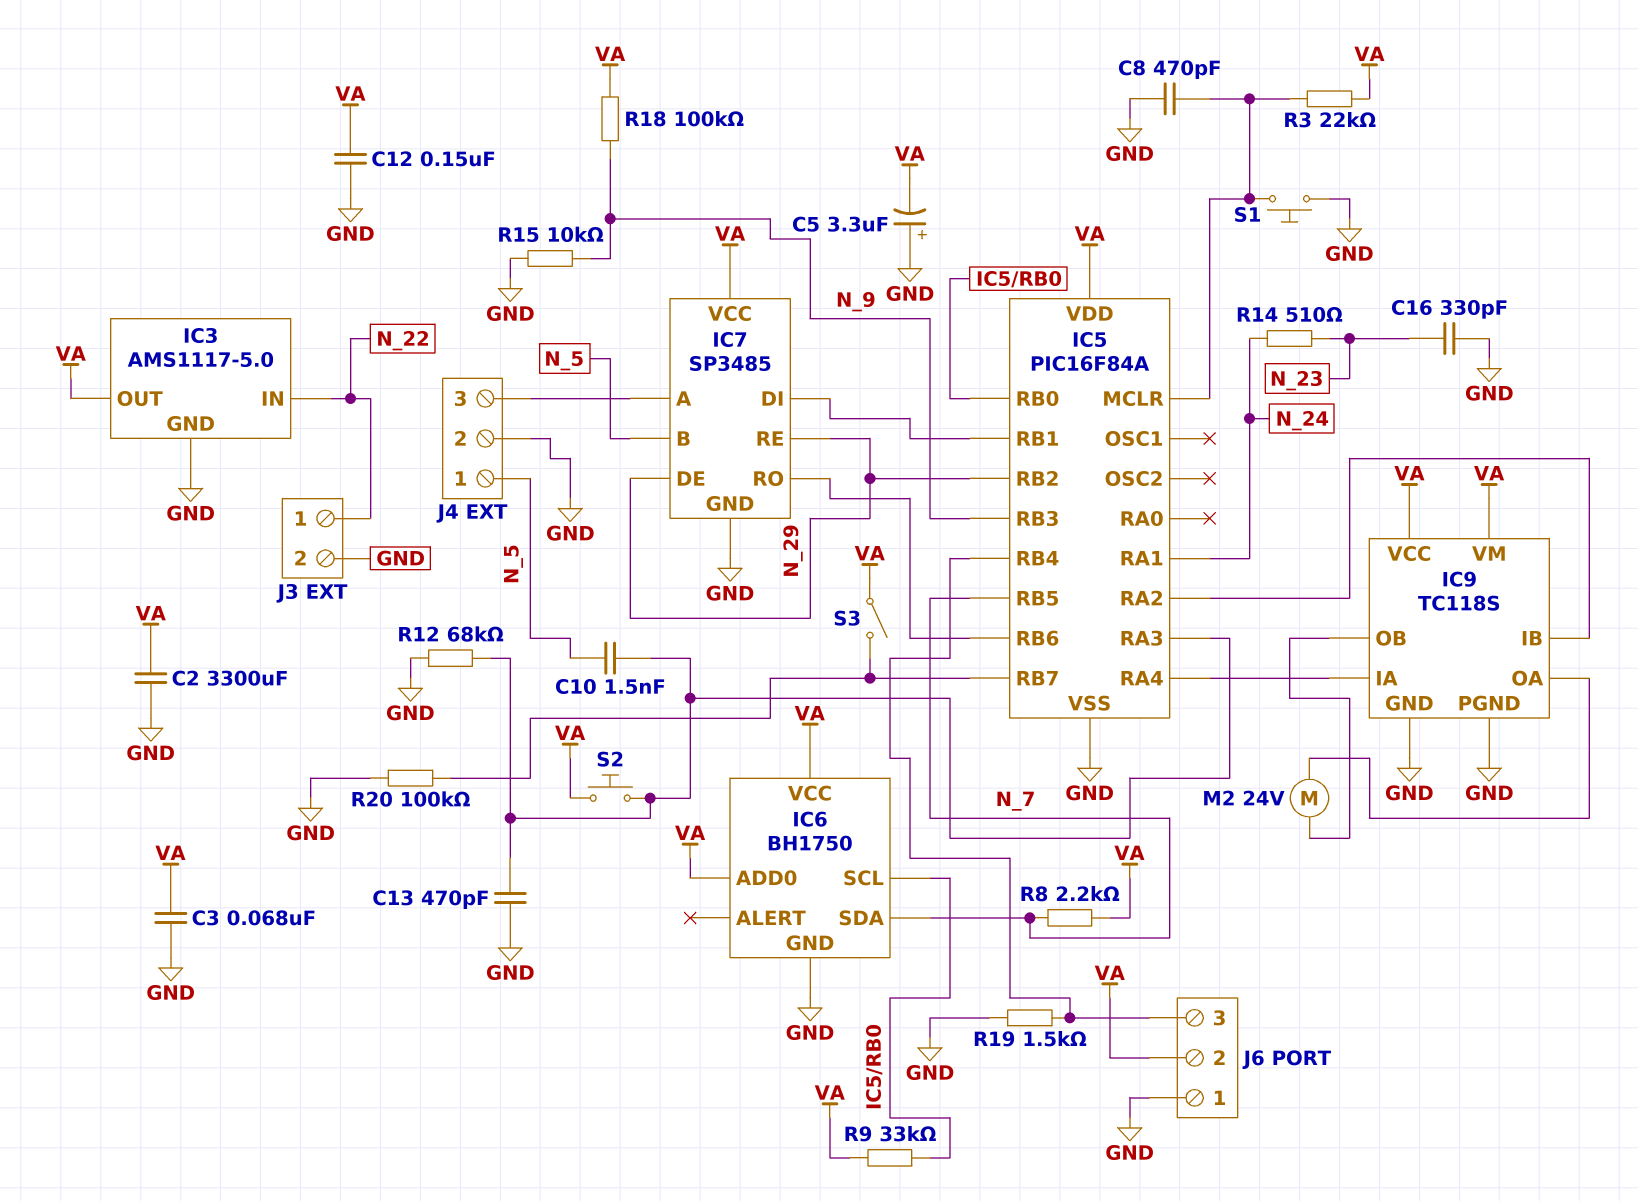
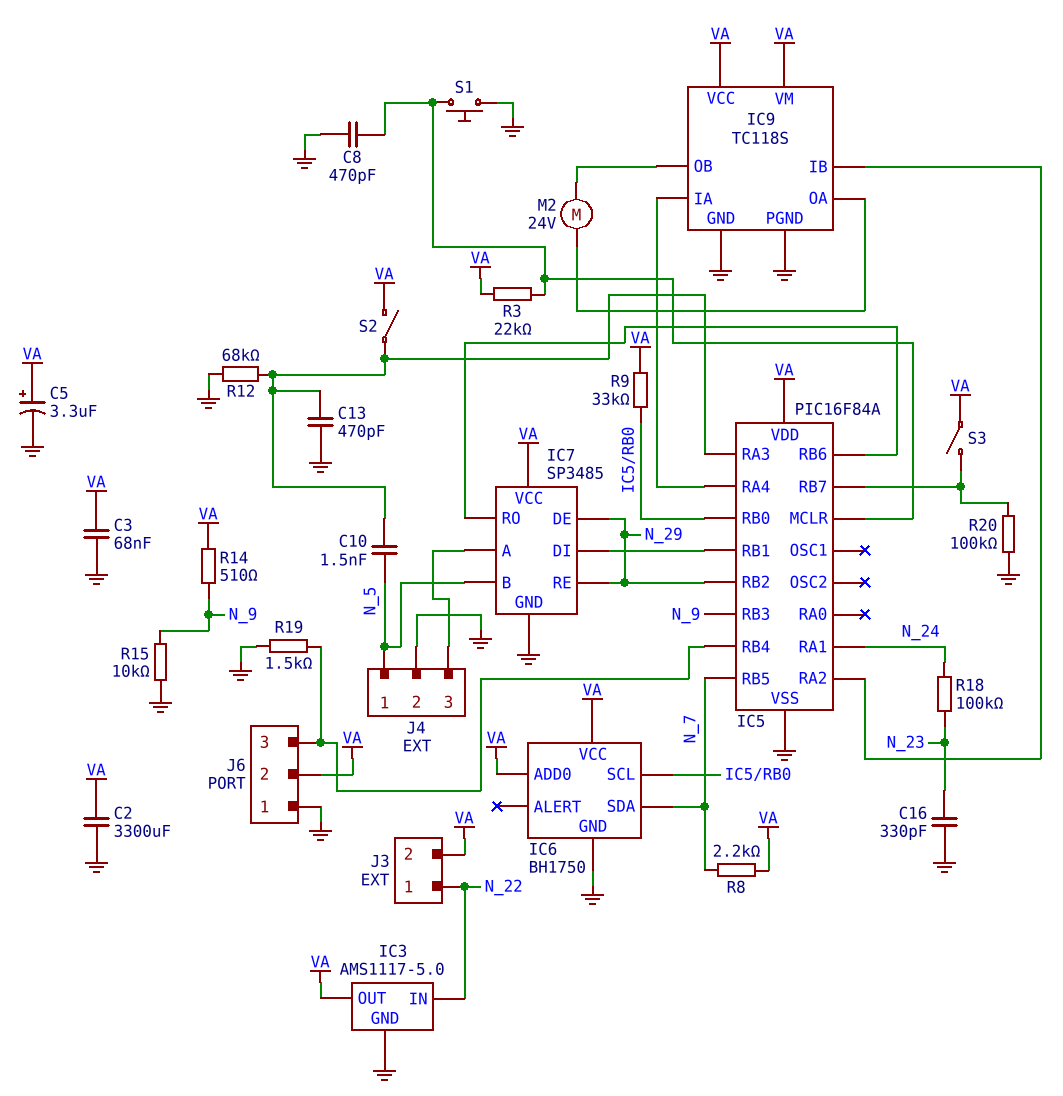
C5: 3.3uF (plus GND, minus VA) -> 3.3uF (plus VA, minus GND)
C12: 150nF (GND, VA) -> none
J3 pin 2: GND -> VA
R14: 510 (N_23, N_24) -> 510 (N_9, VA)
R18: 100k (N_9, VA) -> 100k (N_23, N_24)
S2: button (IC5/RA3, VA) -> switch (IC5/RA3, VA)

